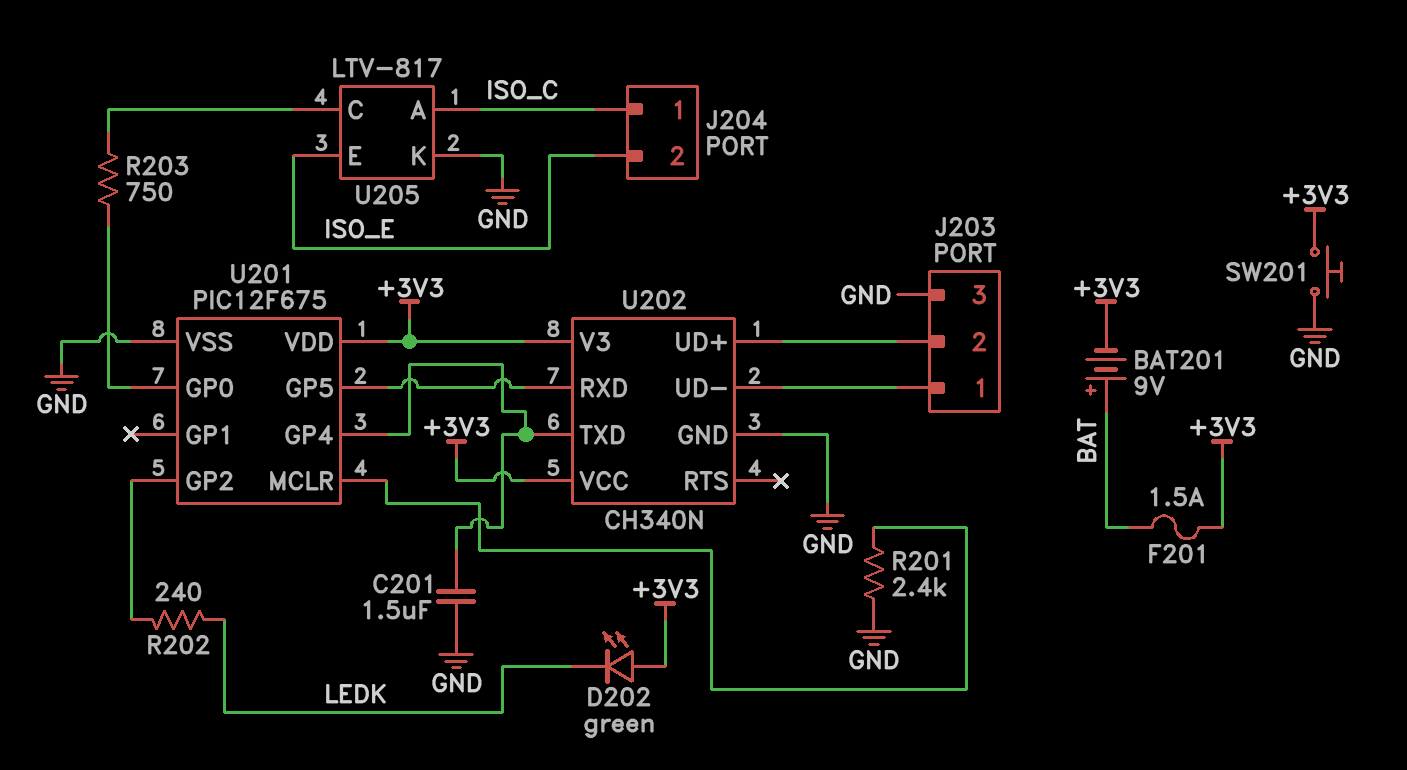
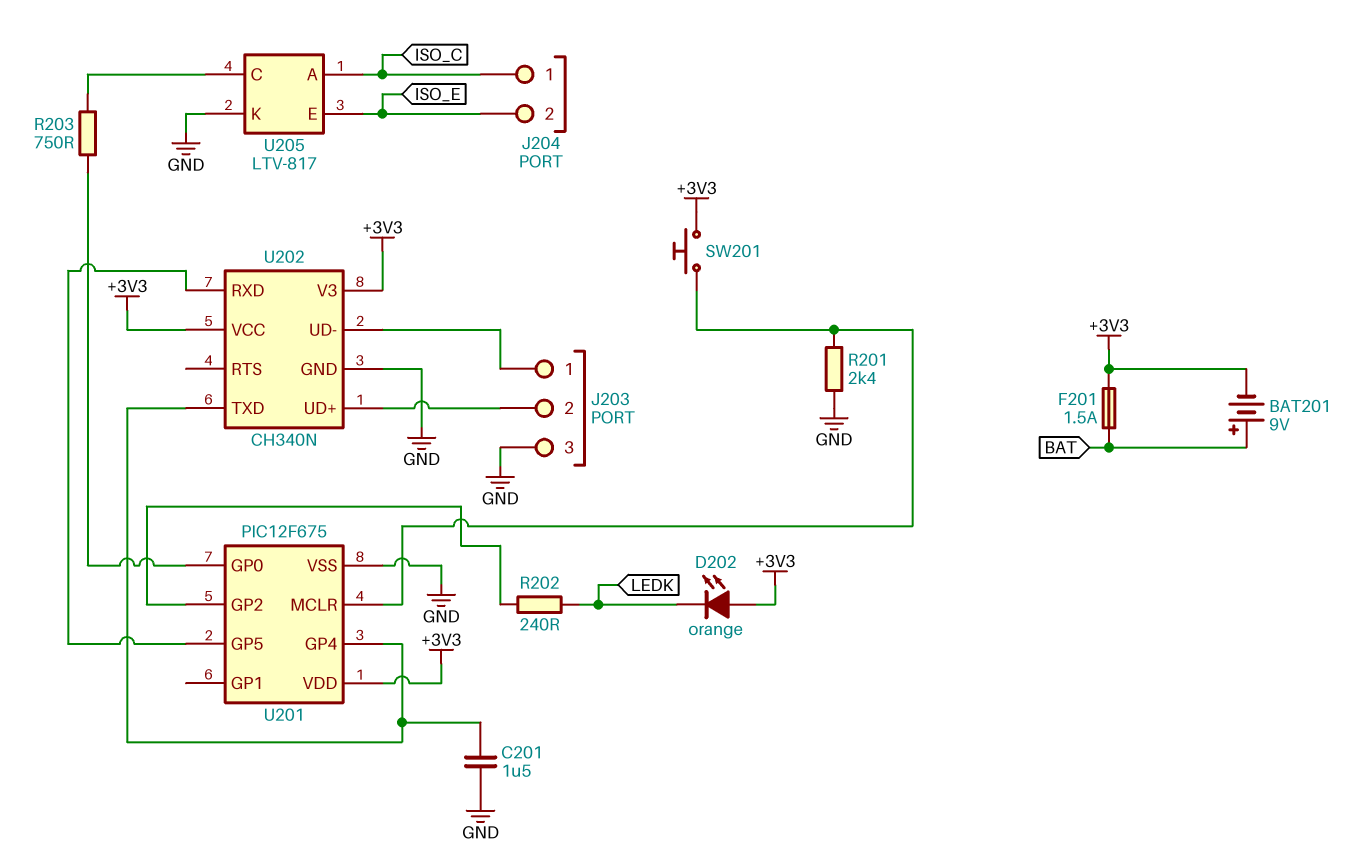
D202: LED green (A +3V3, K LEDK) -> LED orange (A +3V3, K LEDK)
SW201: button (+3V3, GND) -> button (+3V3, U201/MCLR)

